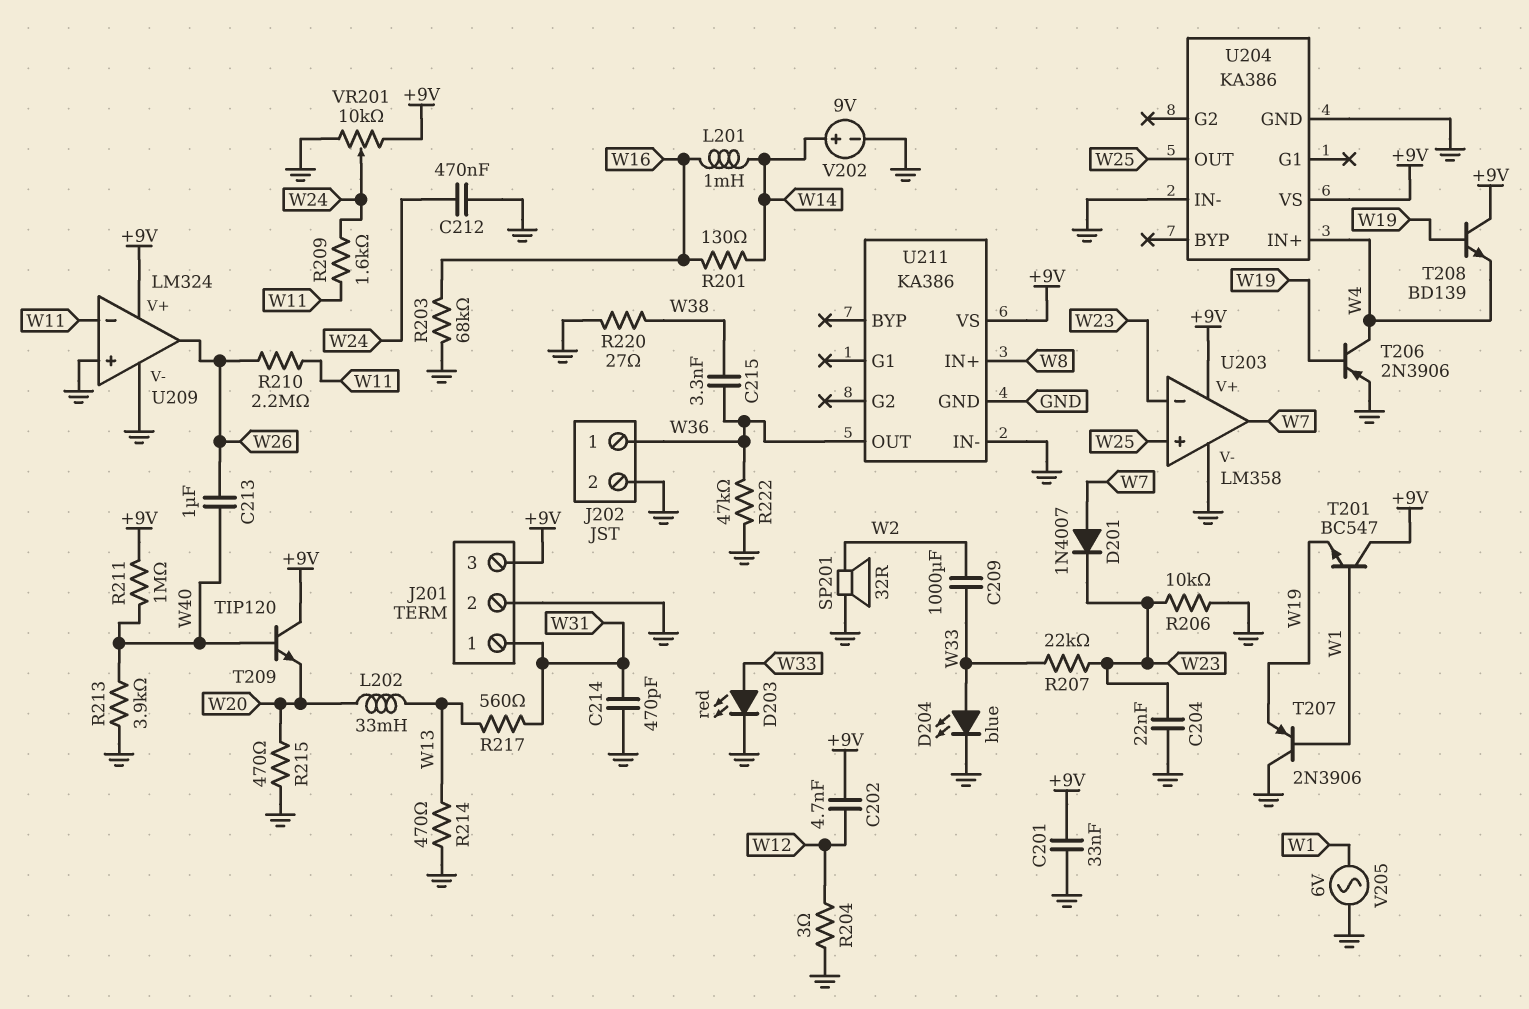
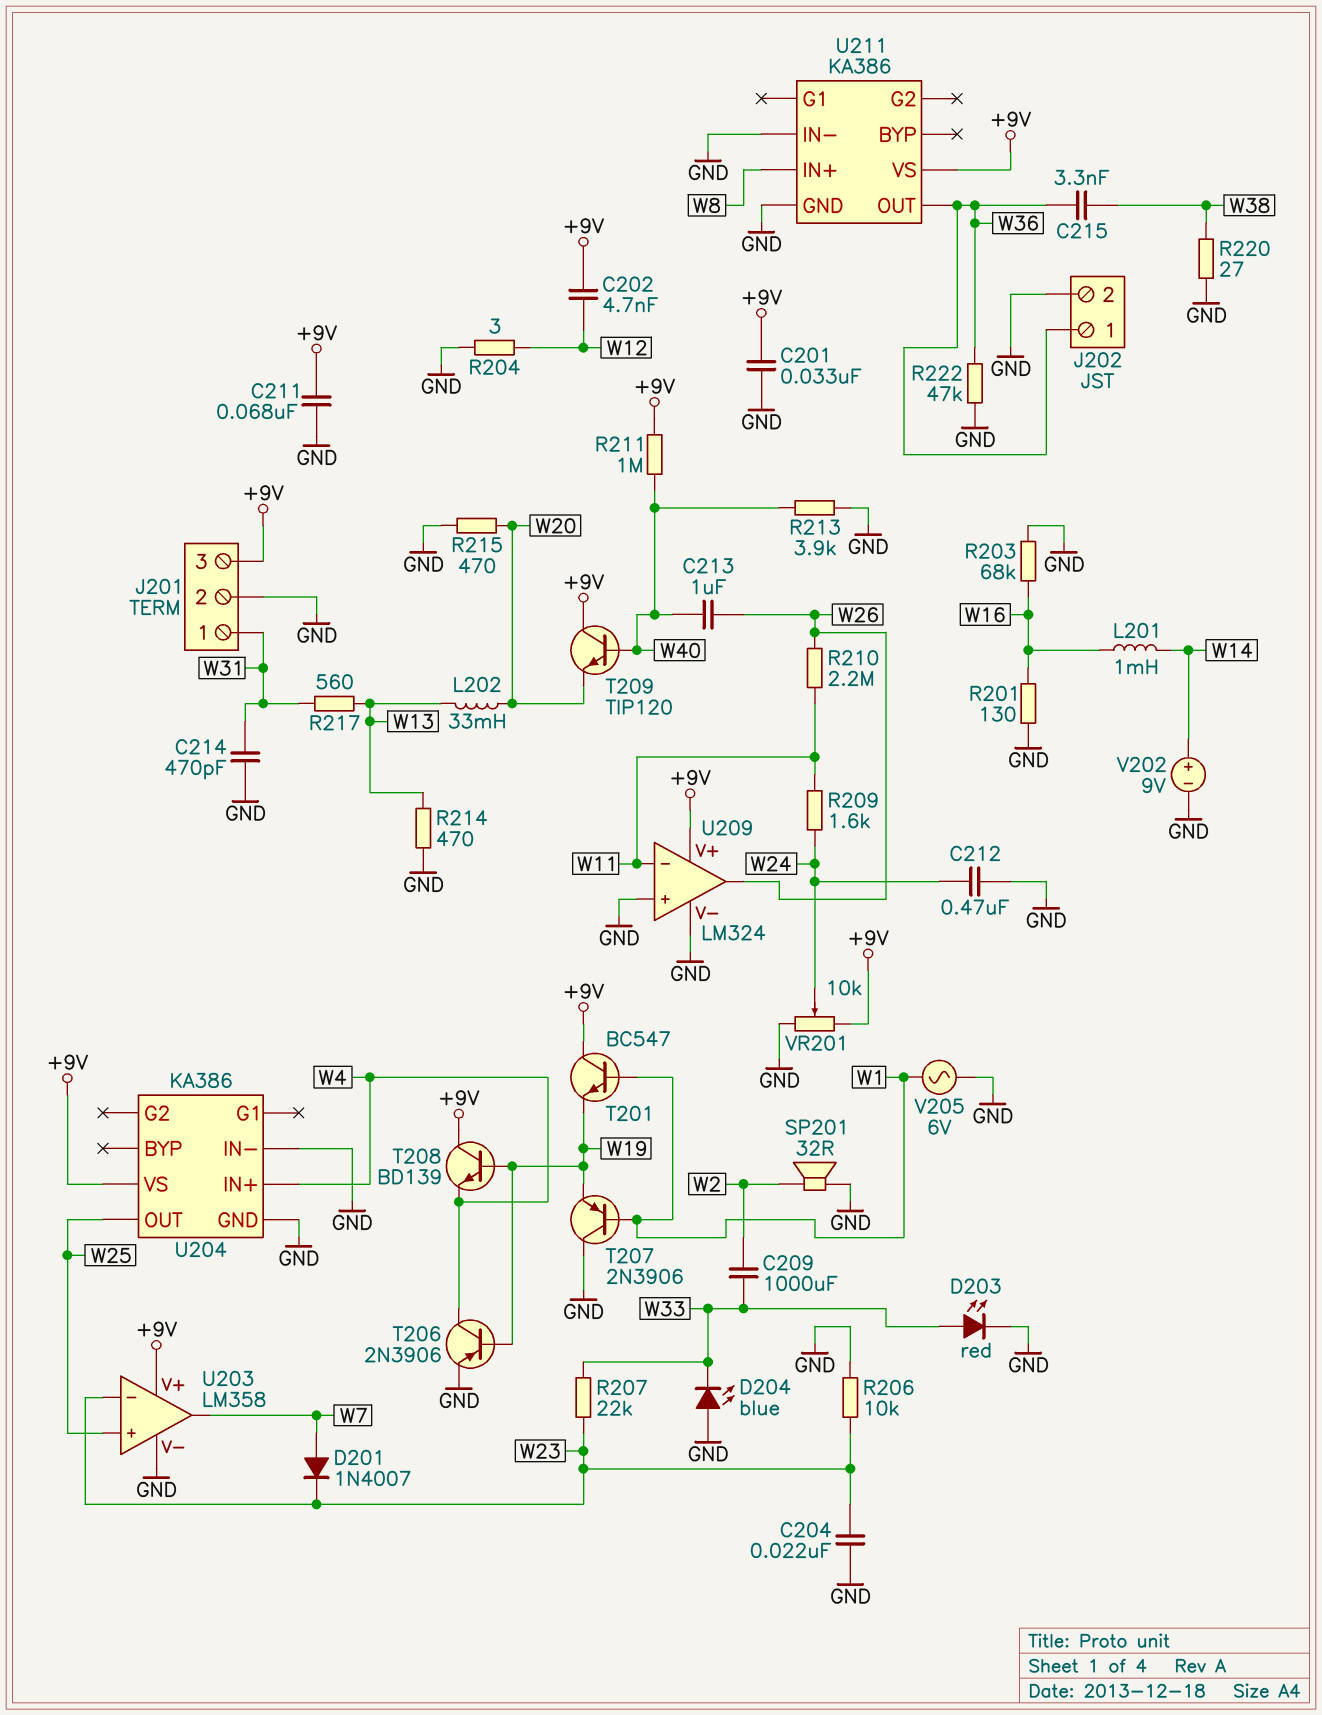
C211: none -> 68nF (+9V, GND)
D204: LED blue (A W33, K GND) -> LED blue (A GND, K W33)
R201: 130 (W14, W16) -> 130 (GND, W16)

